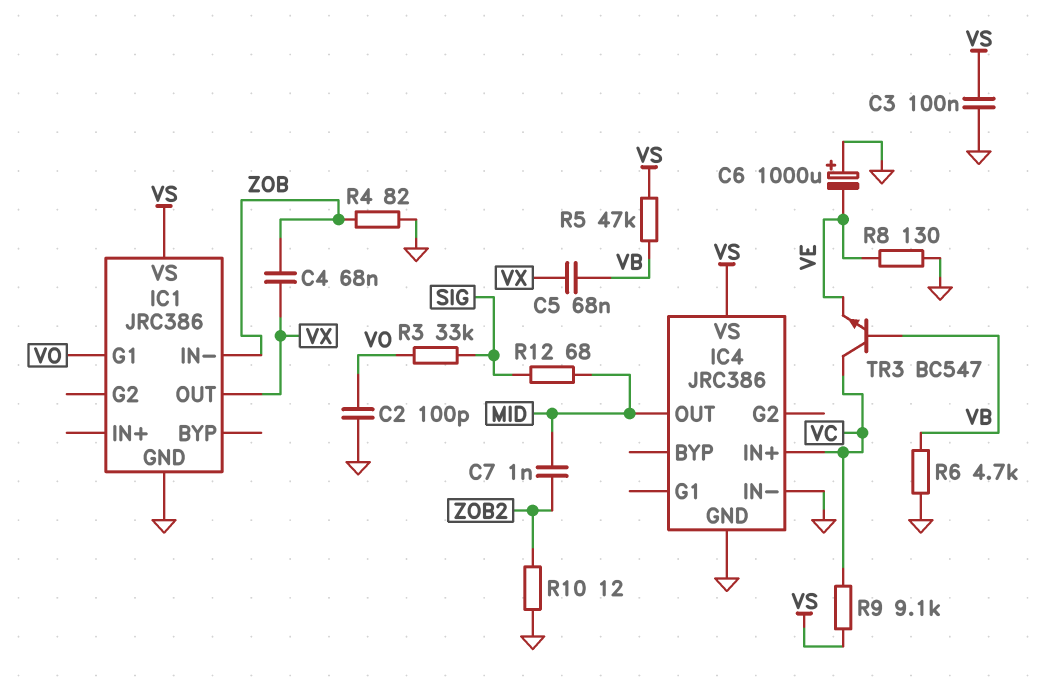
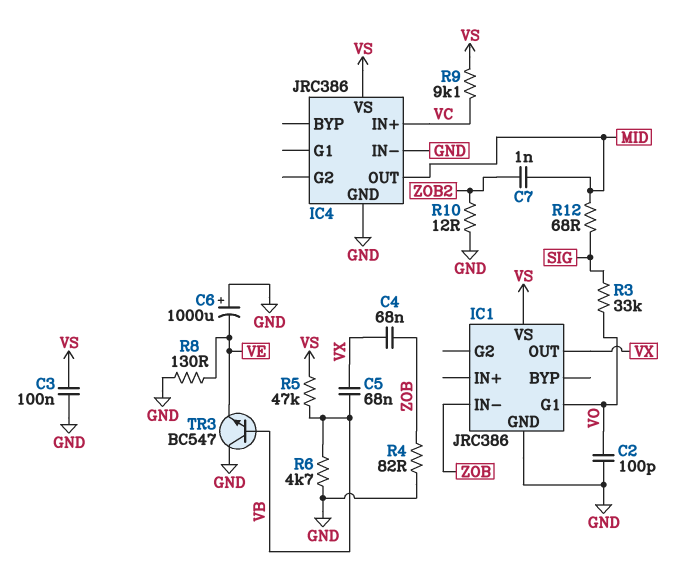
TR3: NPN BC547 (B VB, C VC, E VE) -> NPN BC547 (B VB, C GND, E VE)

